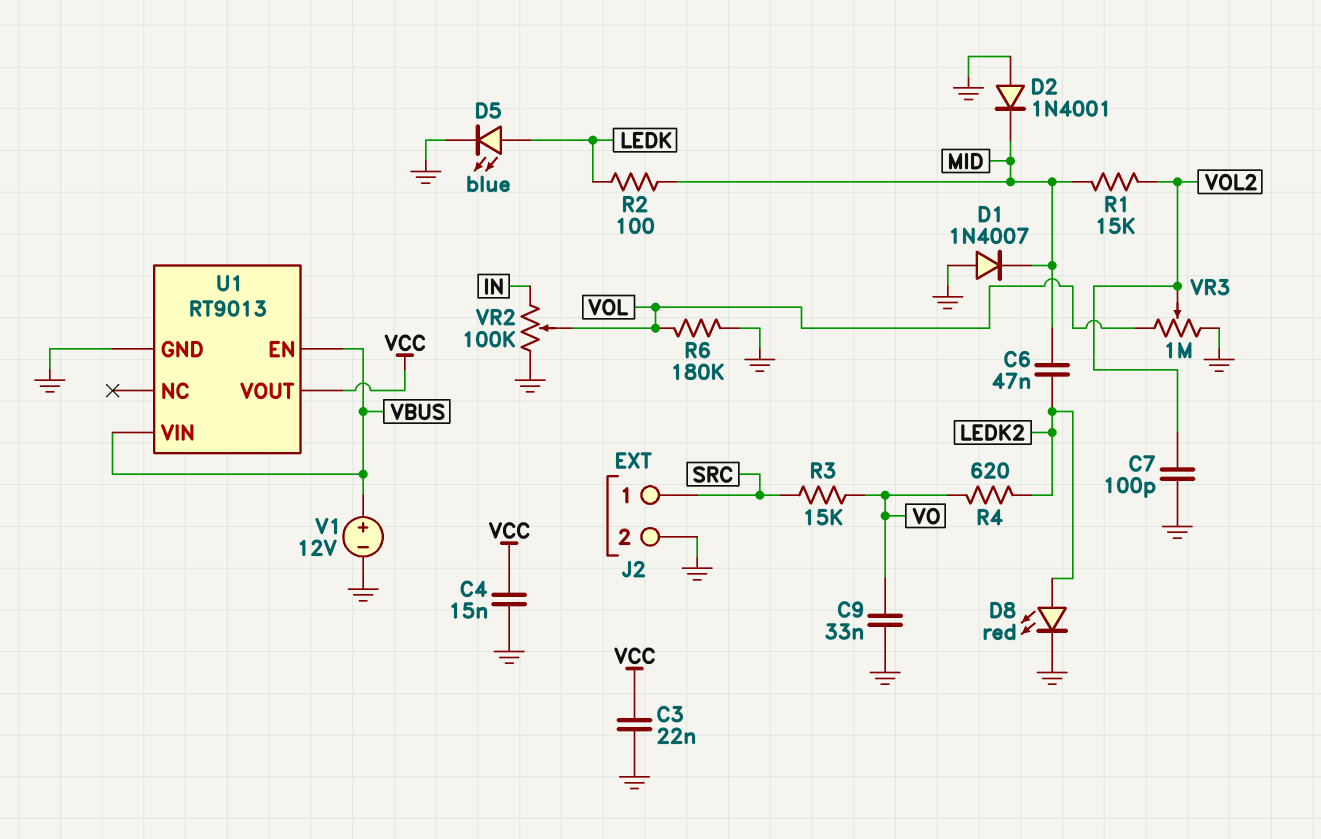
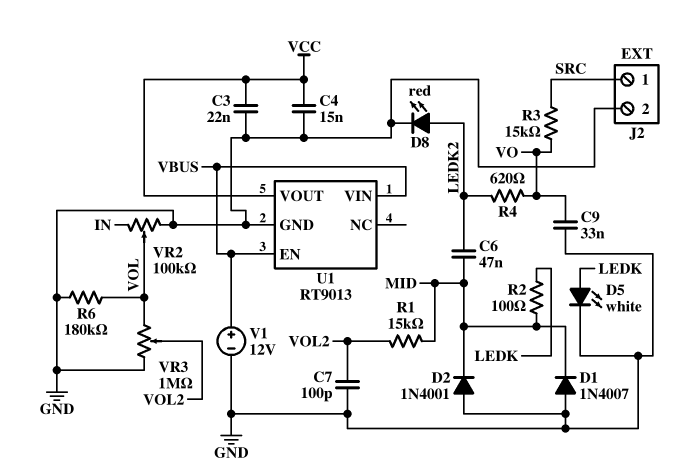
D5: LED blue (A LEDK, K GND) -> LED white (A LEDK, K GND)

